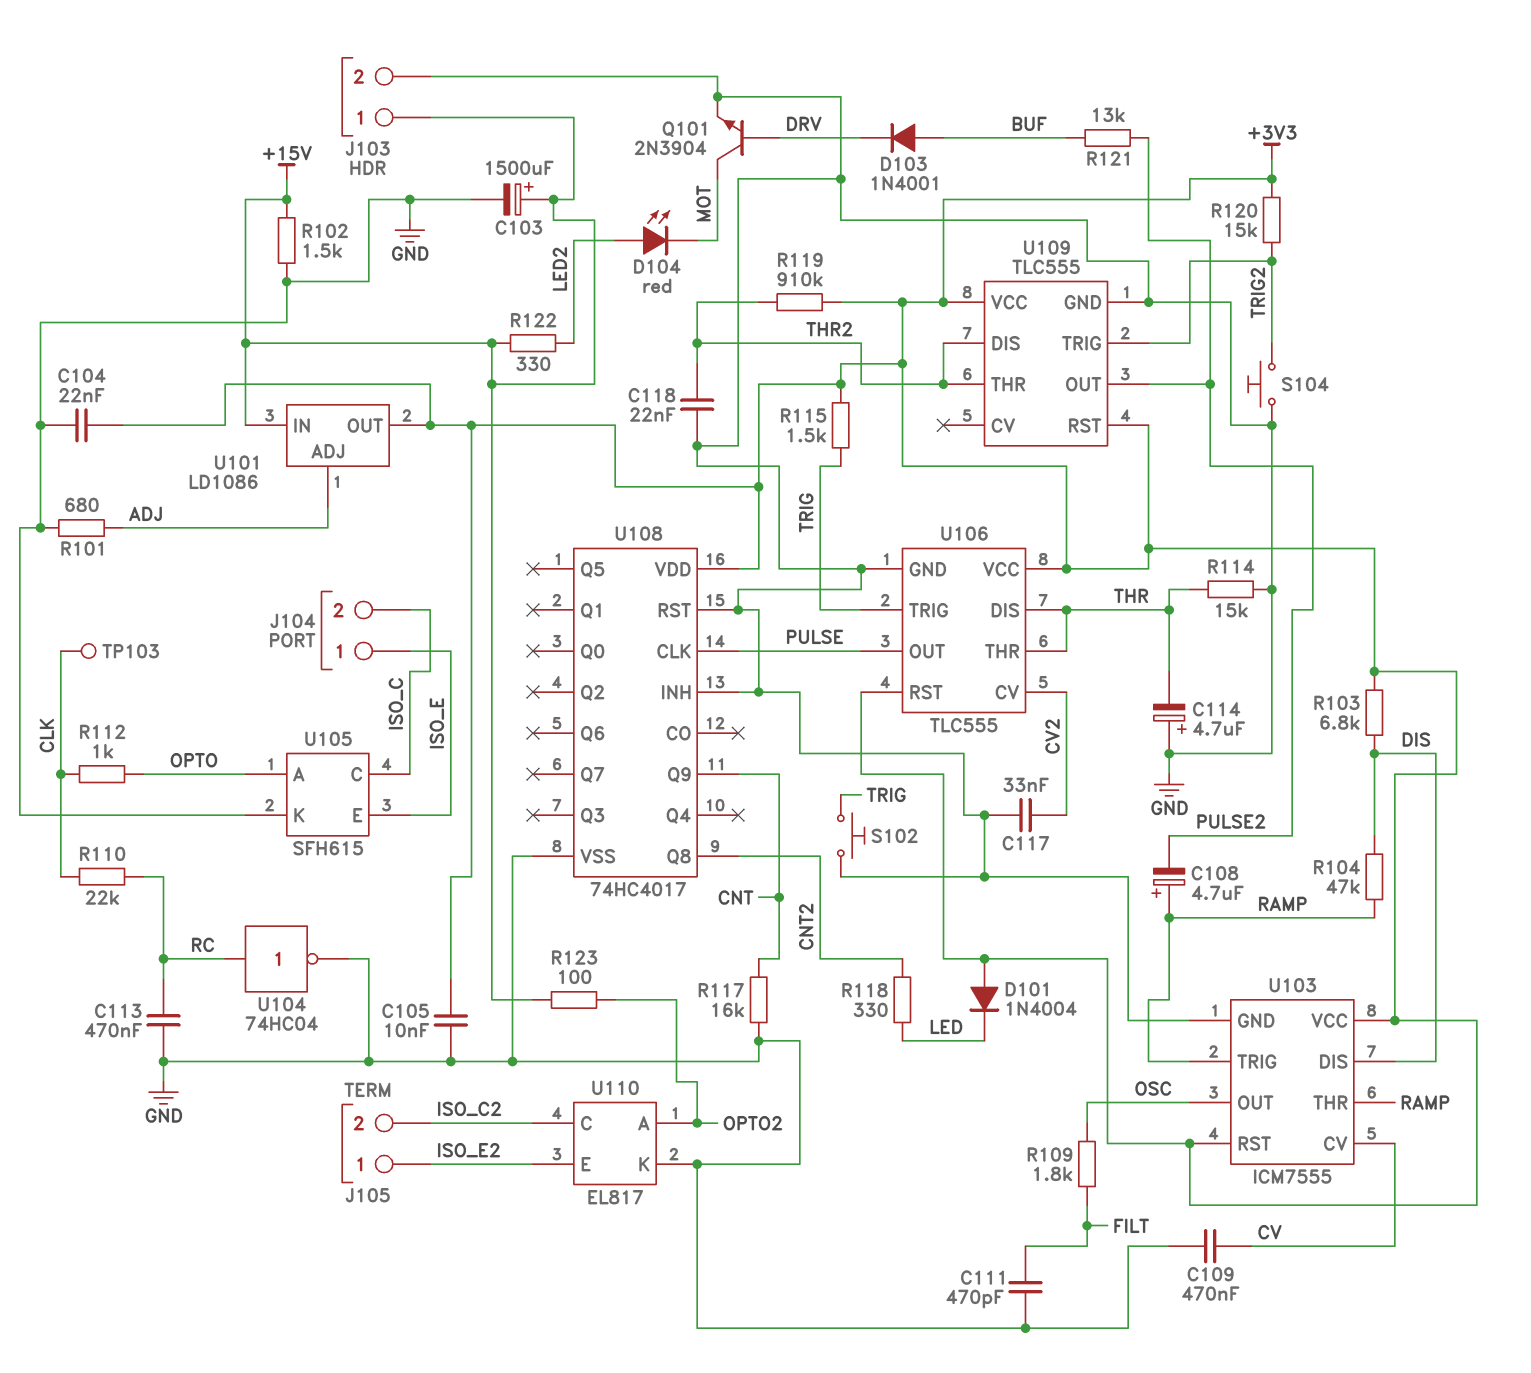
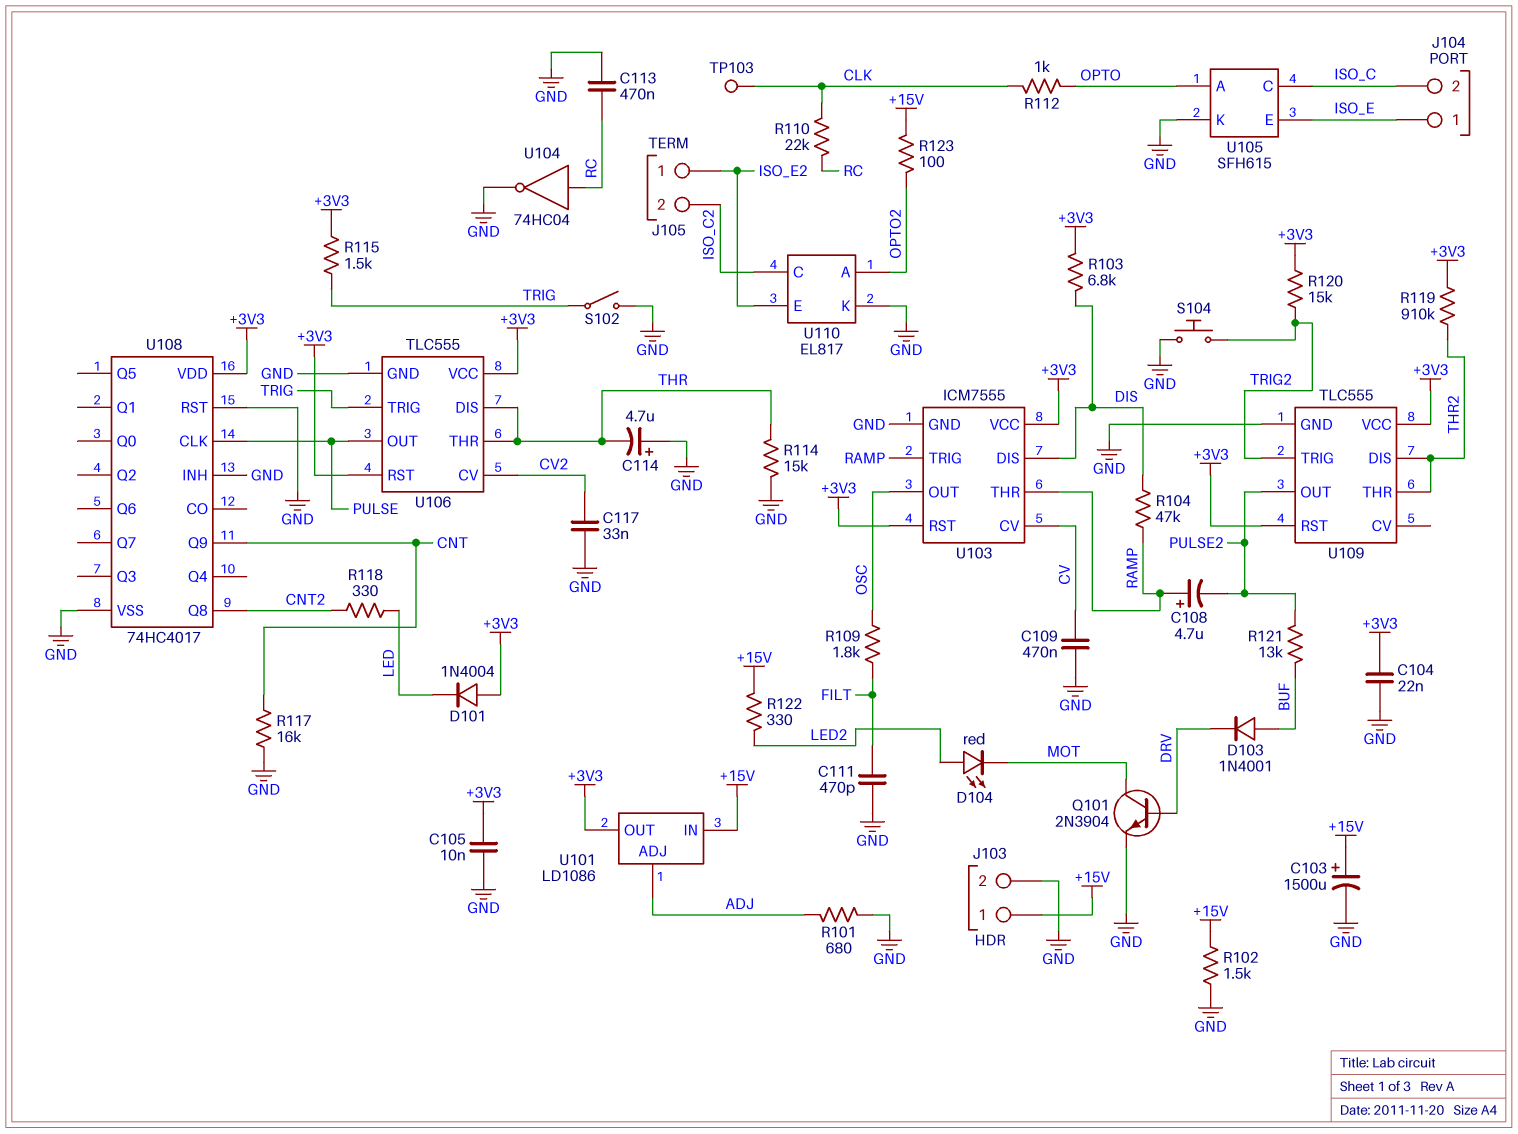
C118: 22nF (GND, THR2) -> none
S102: button (GND, TRIG) -> switch (GND, TRIG)

